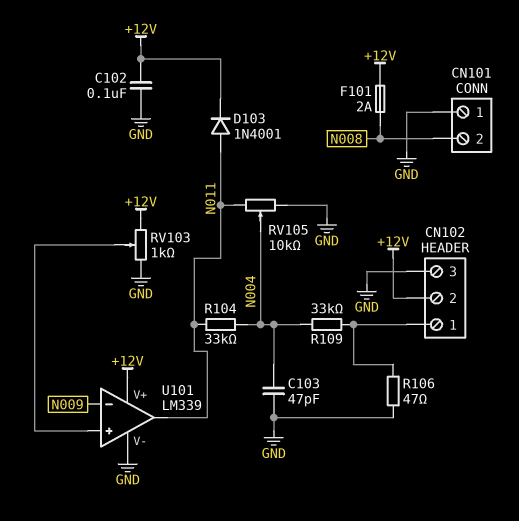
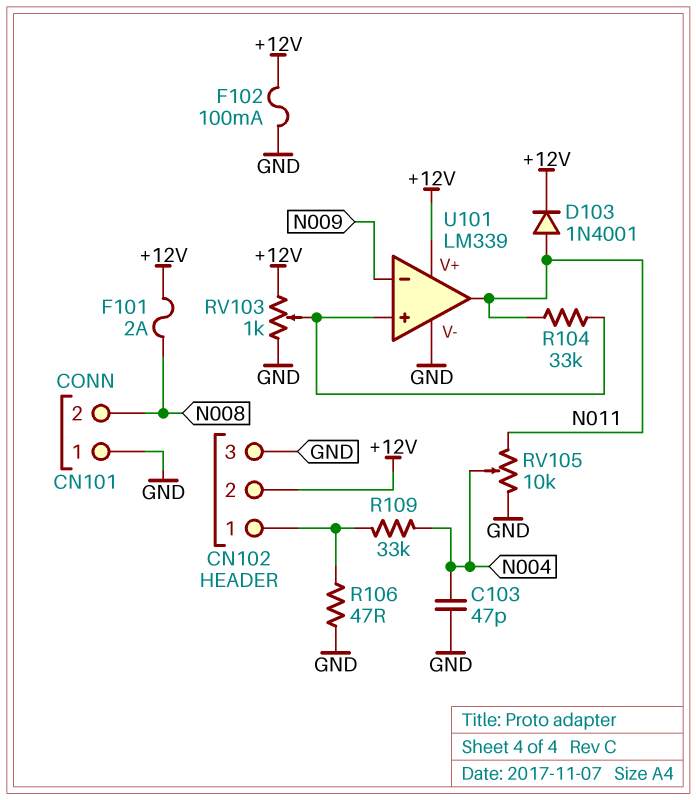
C102: 100nF (+12V, GND) -> none
F102: none -> 100mA (+12V, GND)
R104: 33k (N004, N011) -> 33k (N011, U101/in+)

